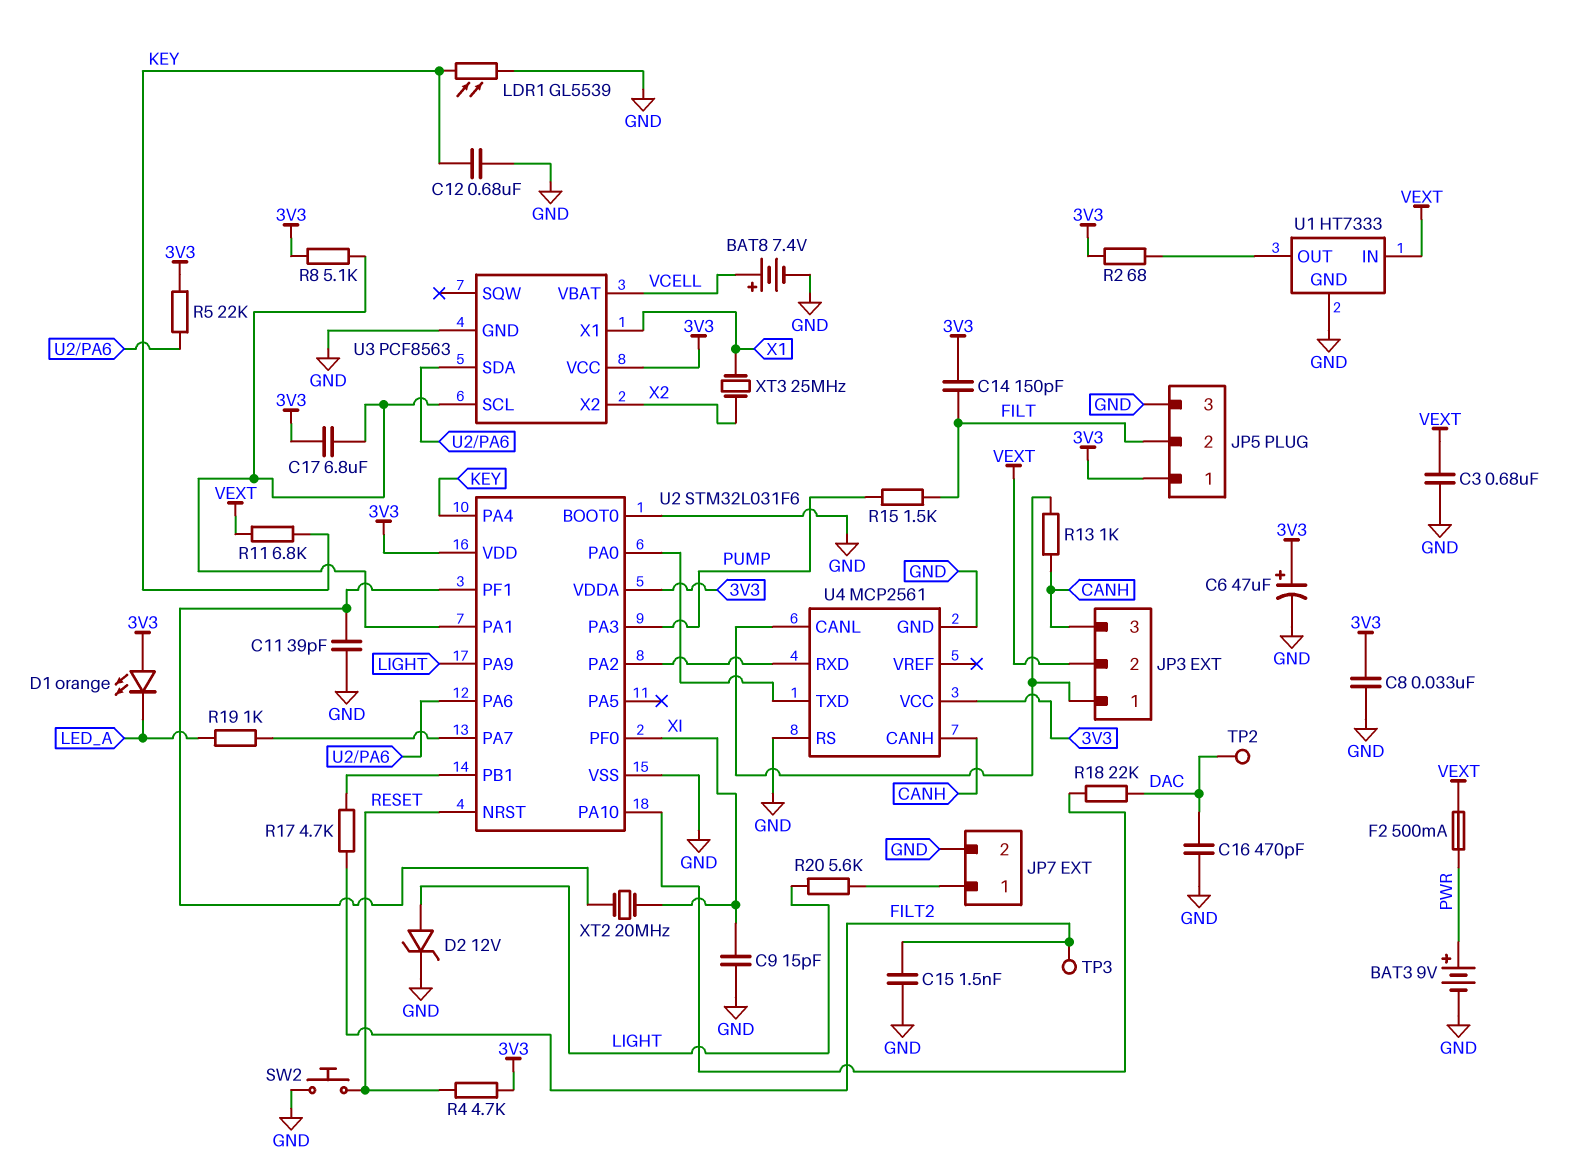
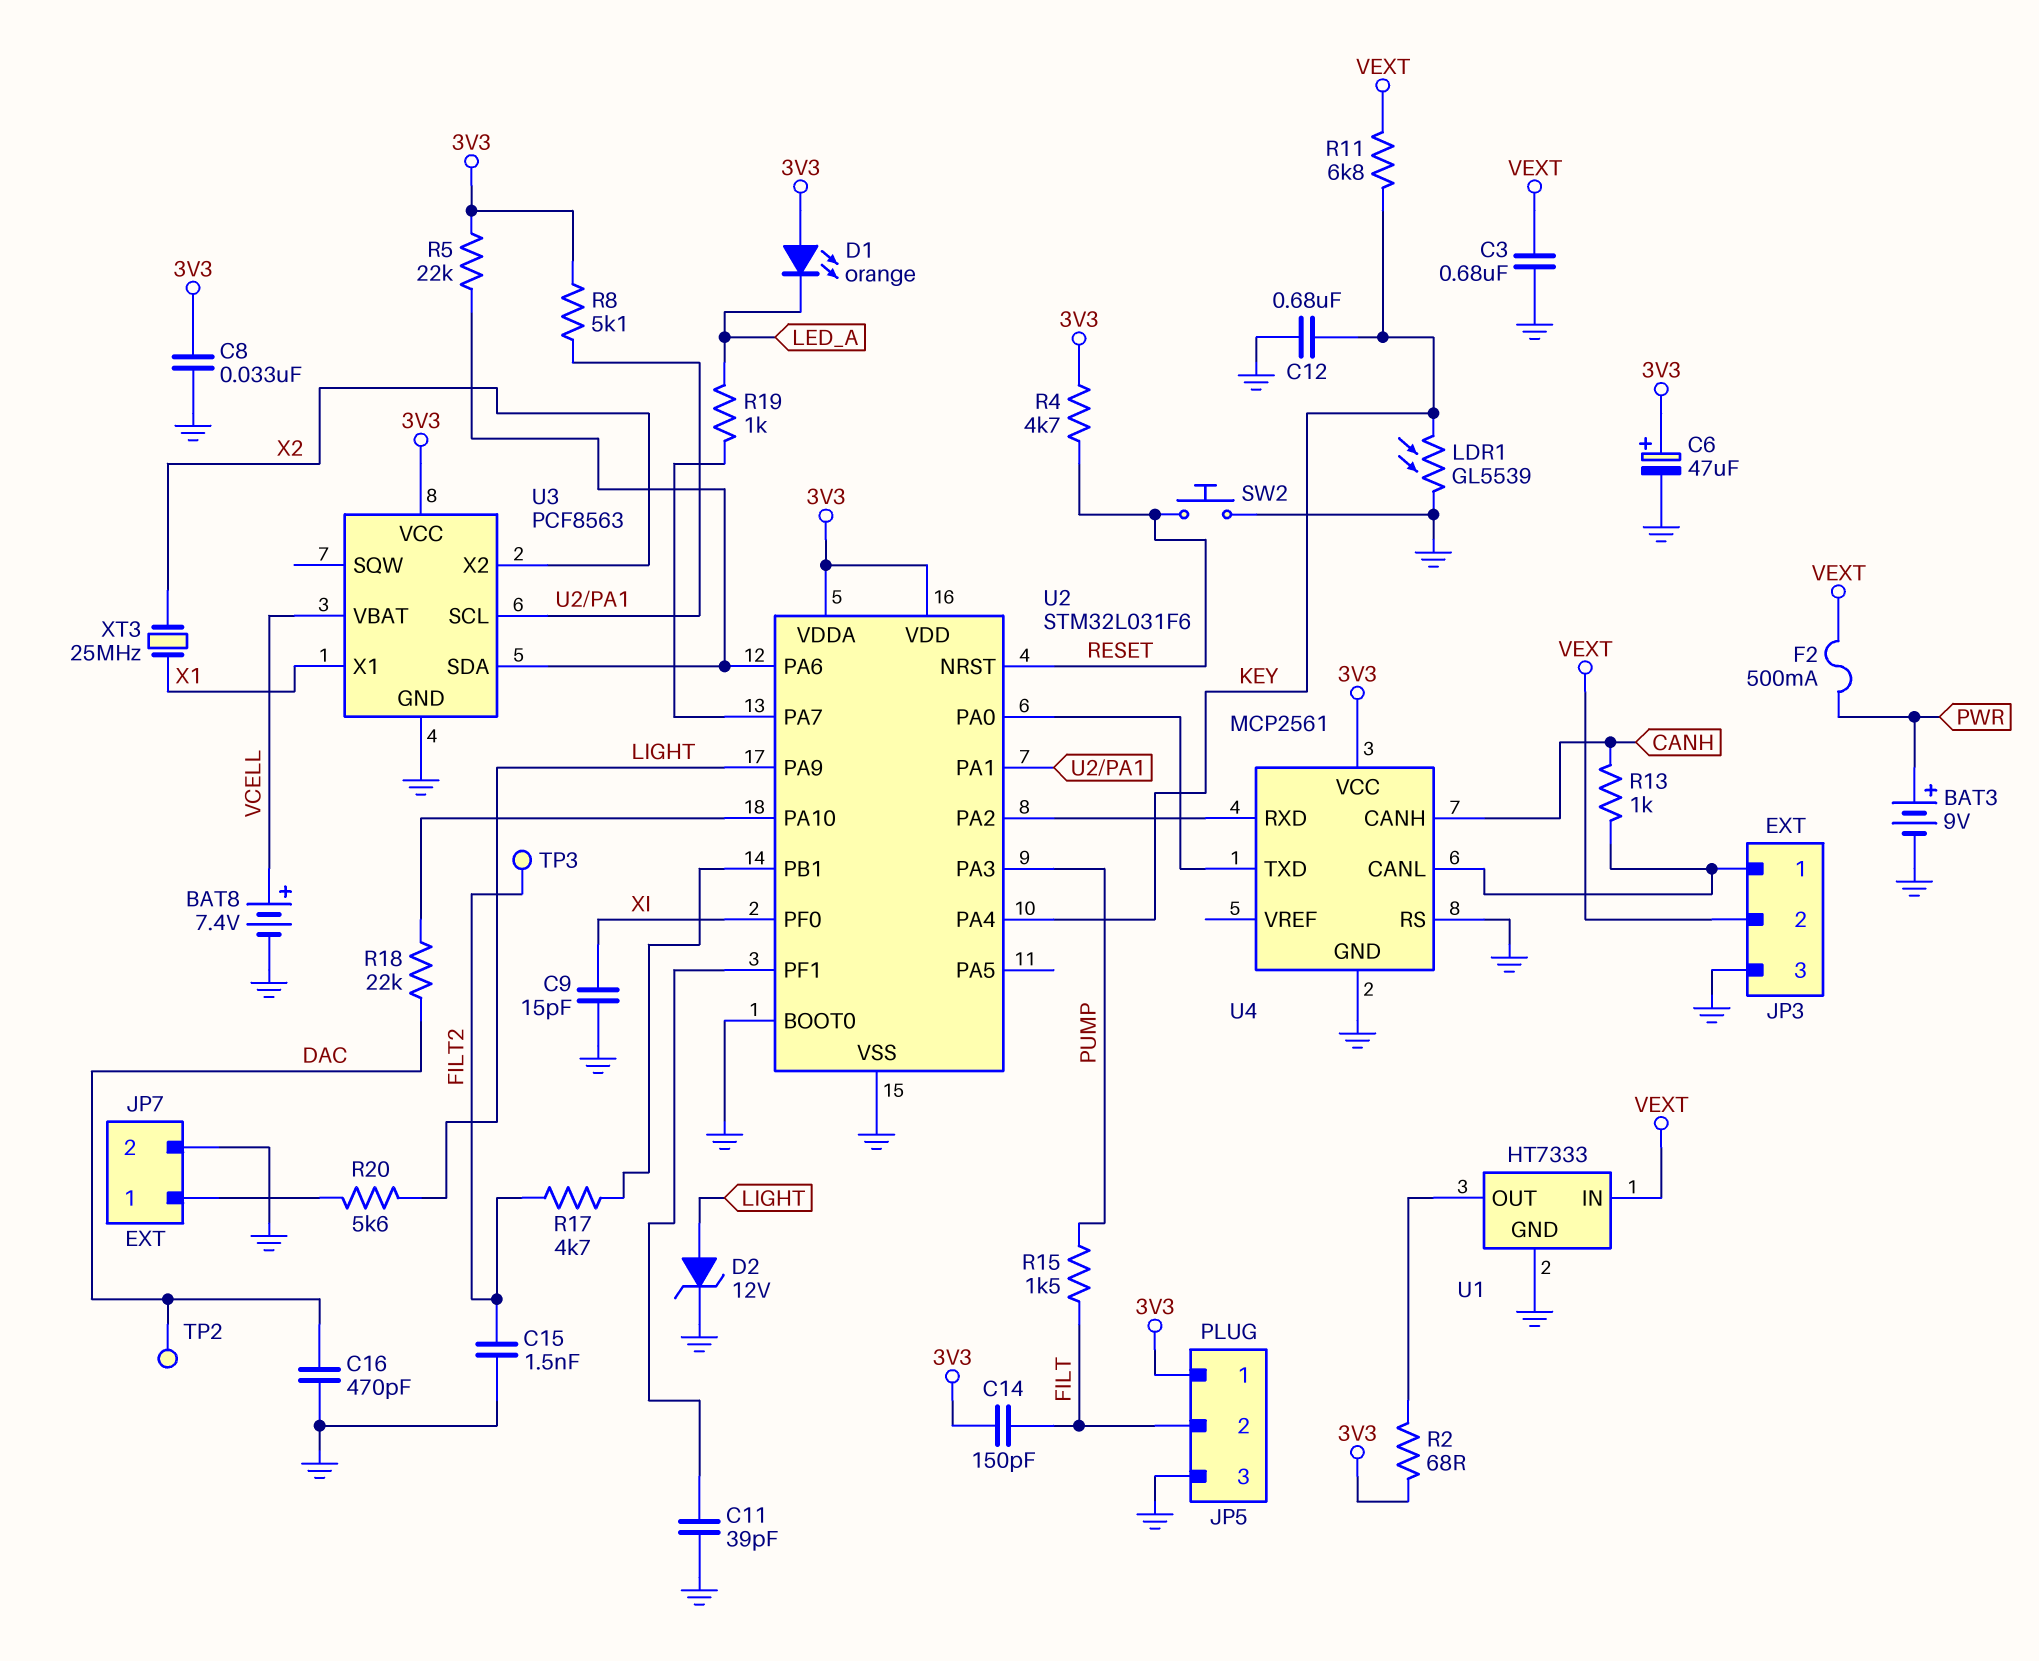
C17: 6.8uF (3V3, U2/PA1) -> none
JP3 pin 3: CANH -> GND
XT2: 20MHz (U2/PF1, XI) -> none

